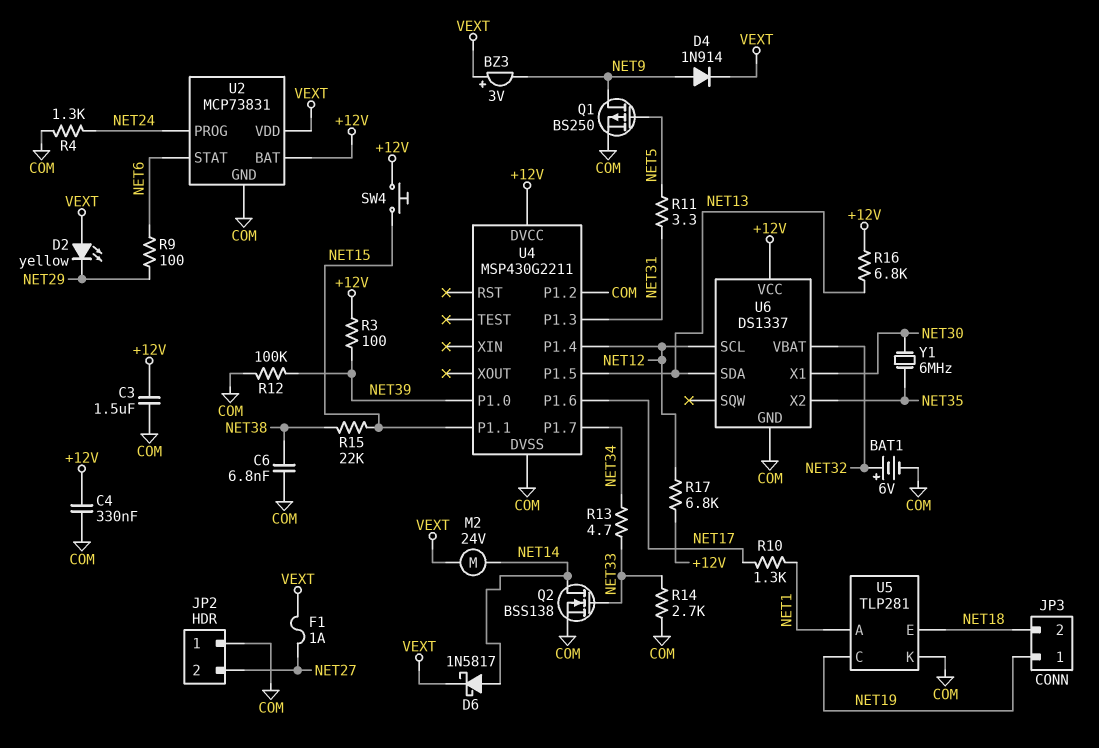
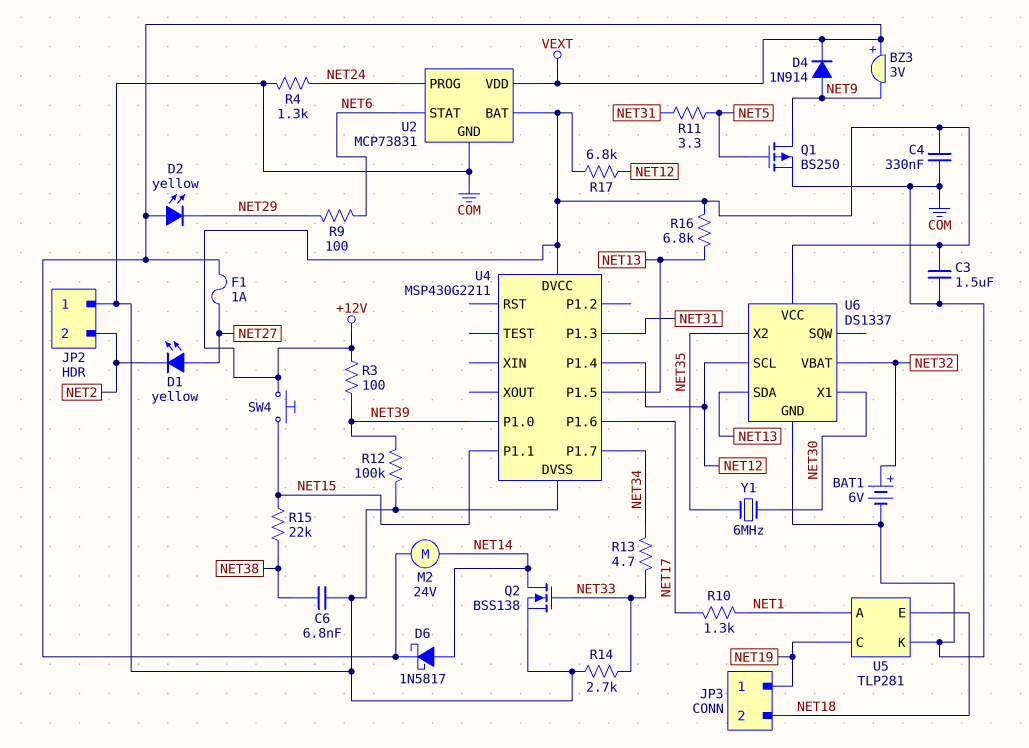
D1: none -> LED yellow (A NET27, K NET2)
JP2 pin 2: NET27 -> NET2
U4 pin P1.2: COM -> none

